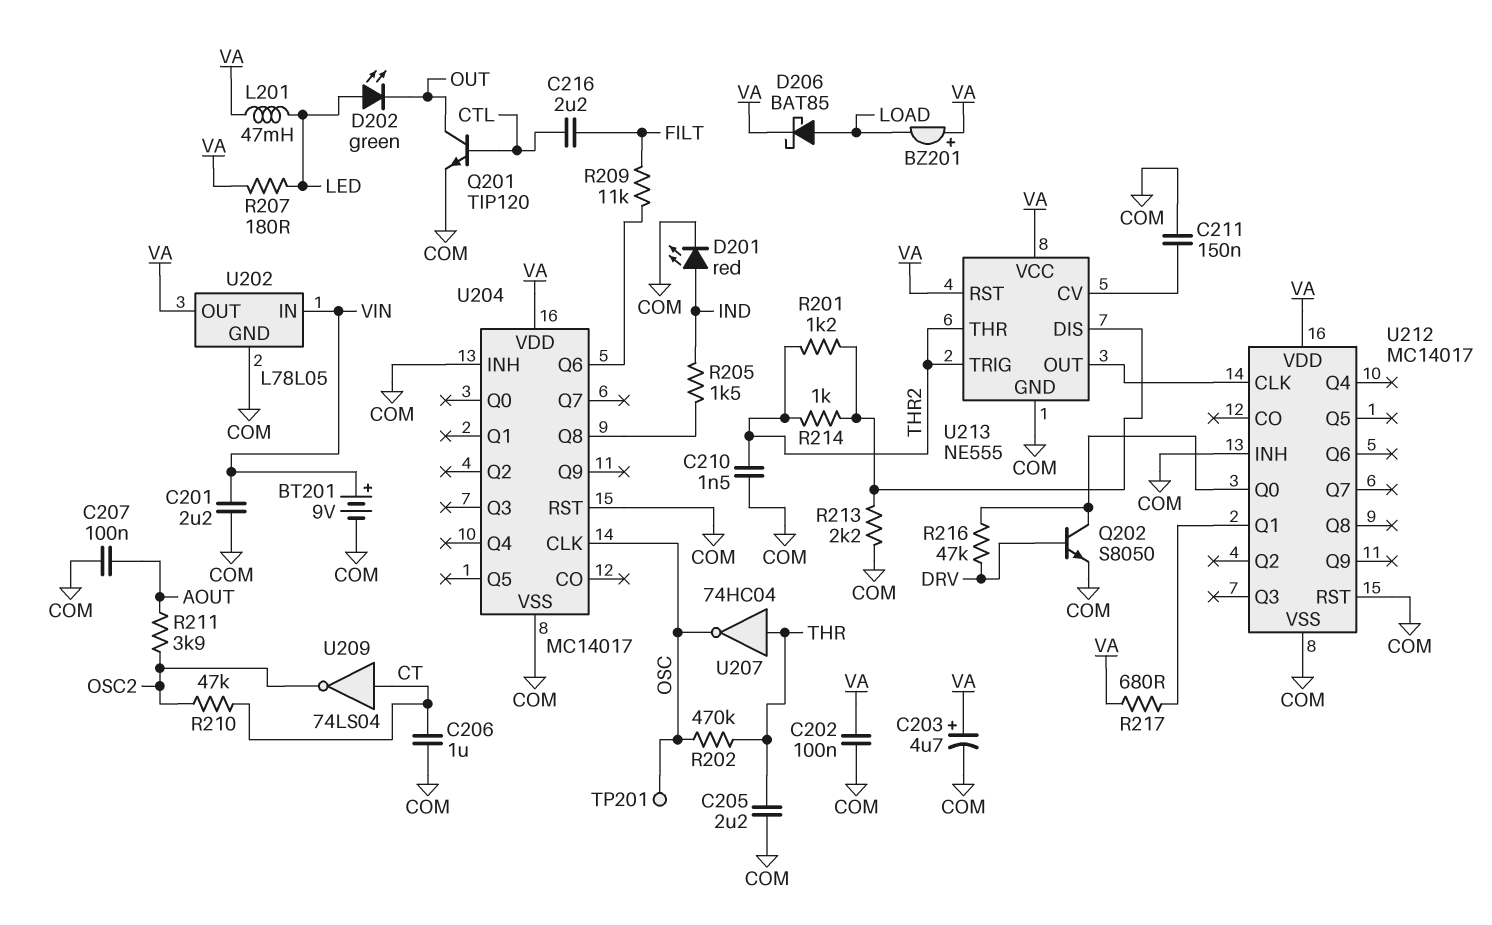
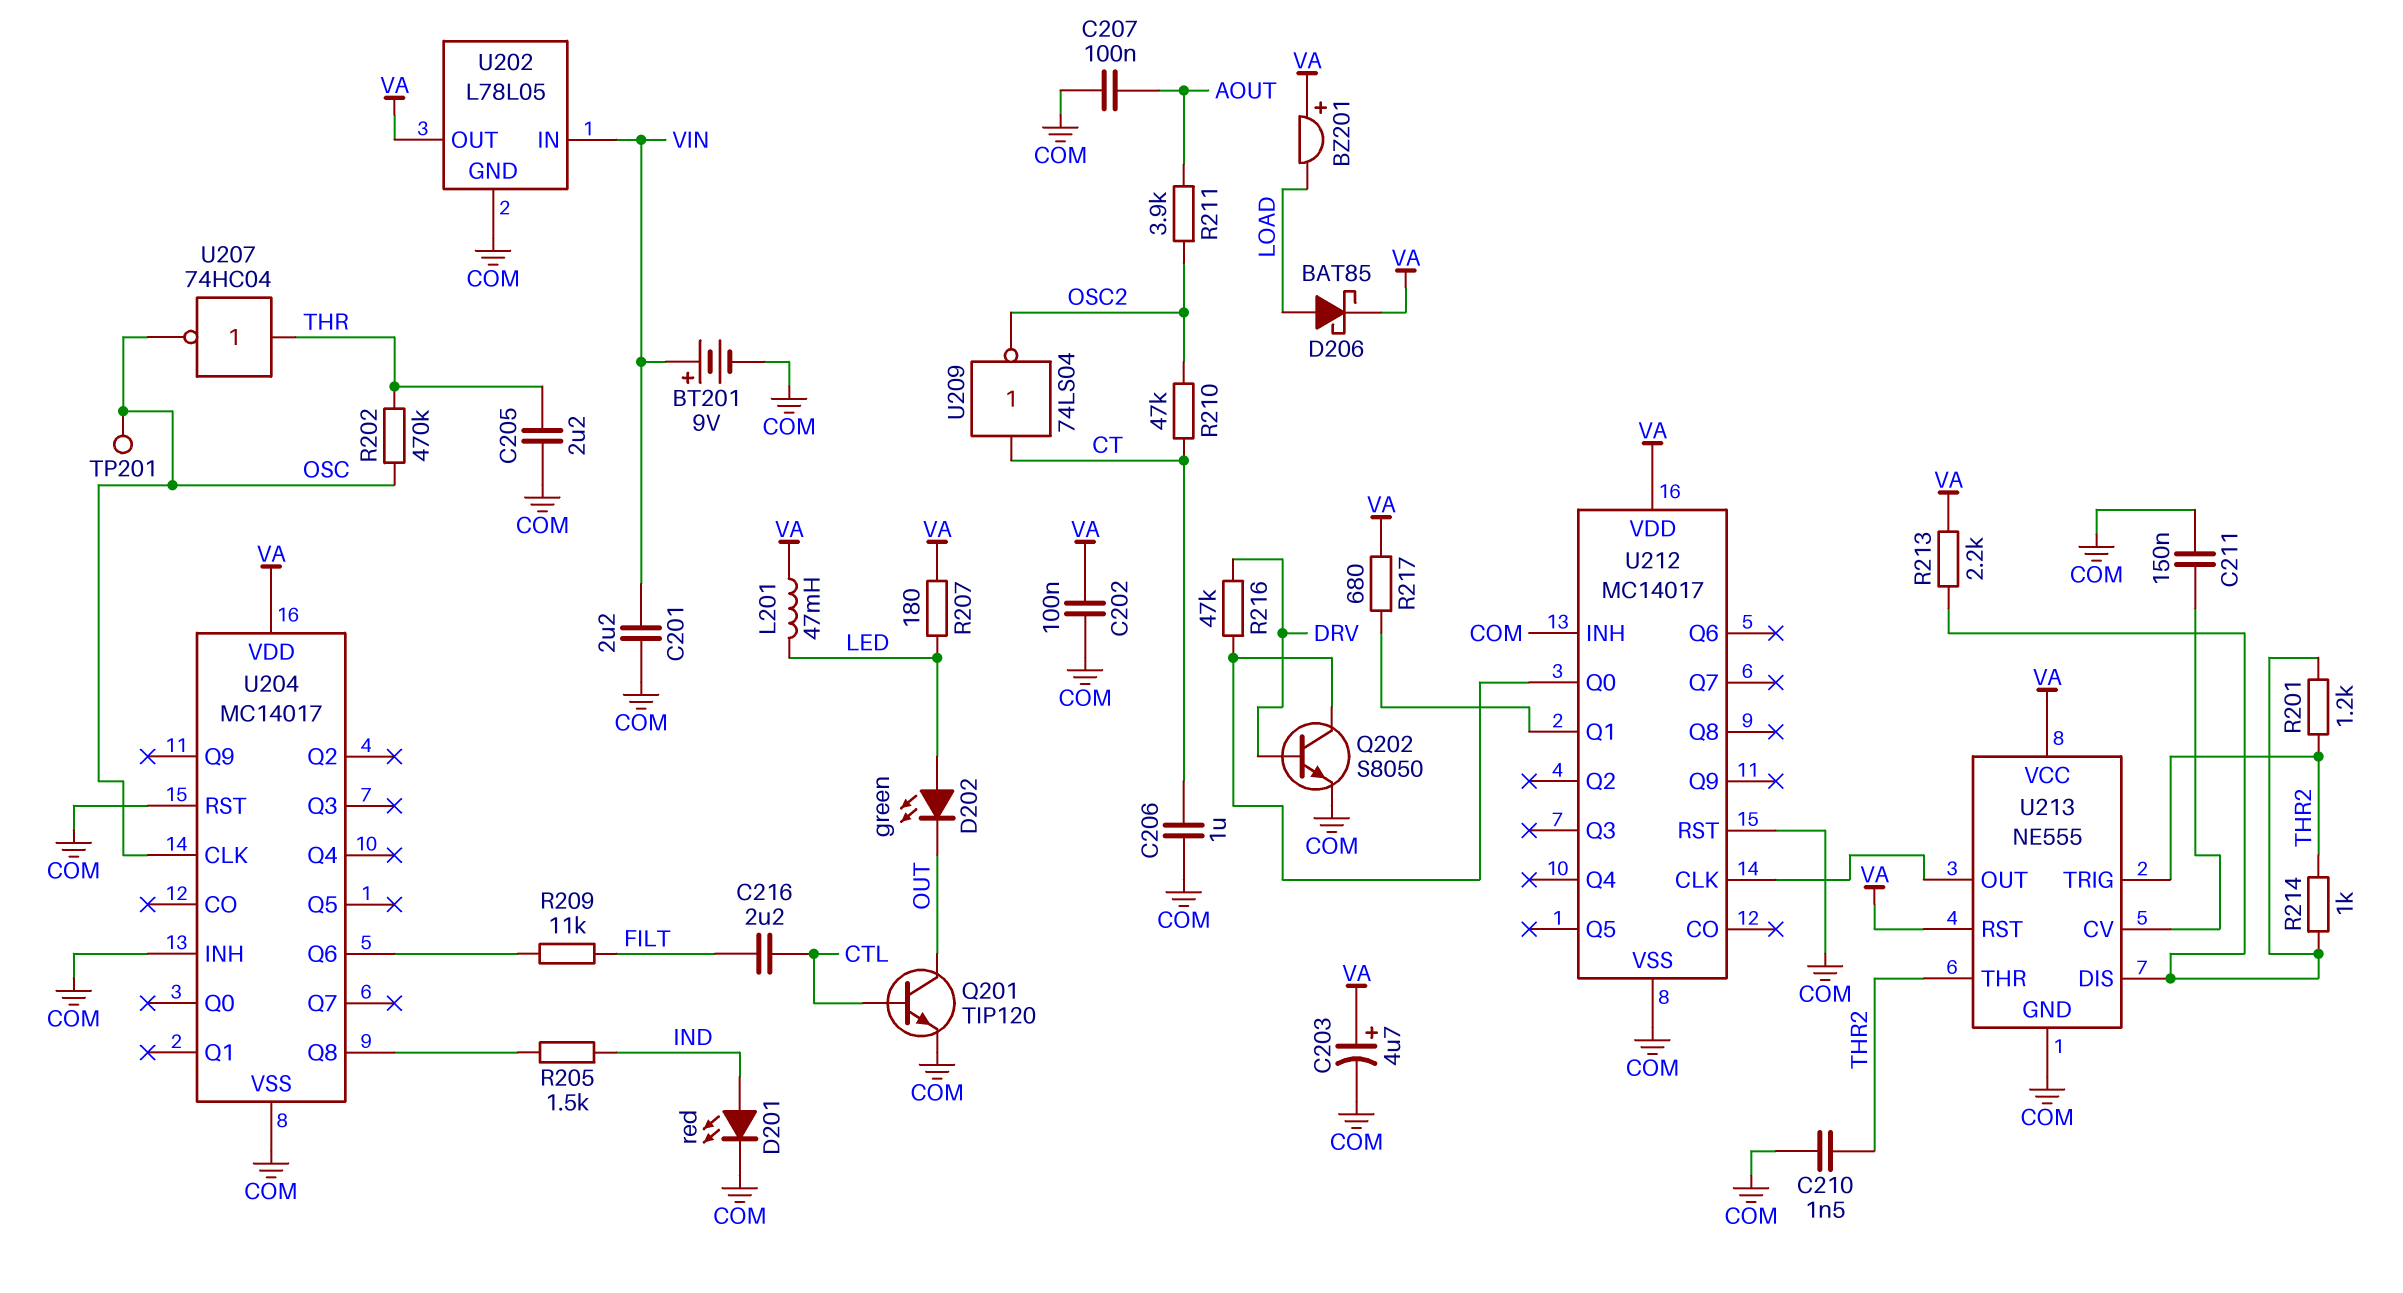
R213: 2.2k (COM, U213/DIS) -> 2.2k (U213/DIS, VA)

